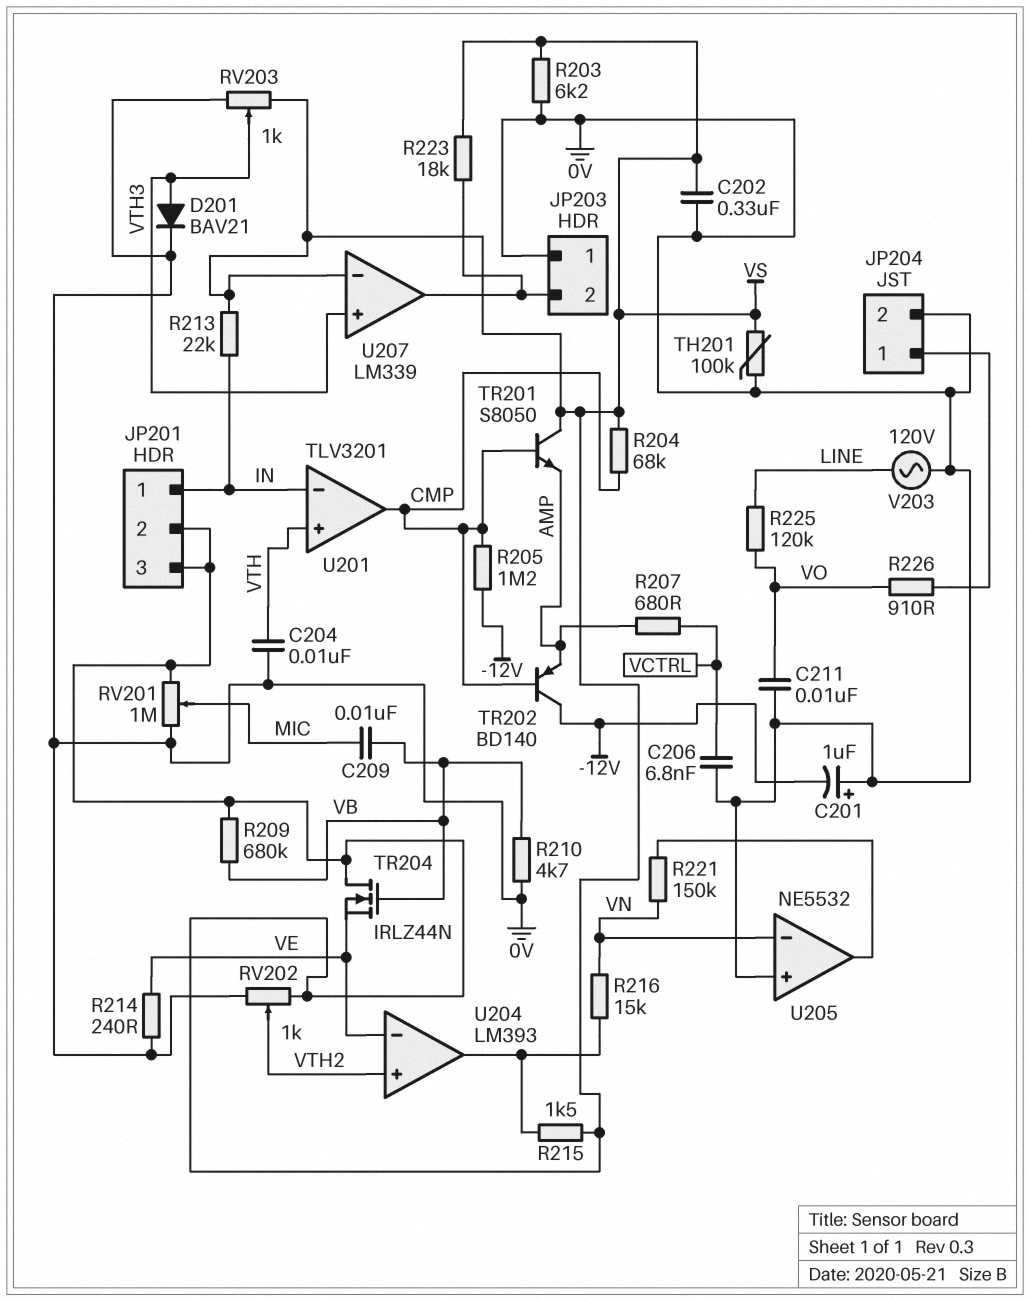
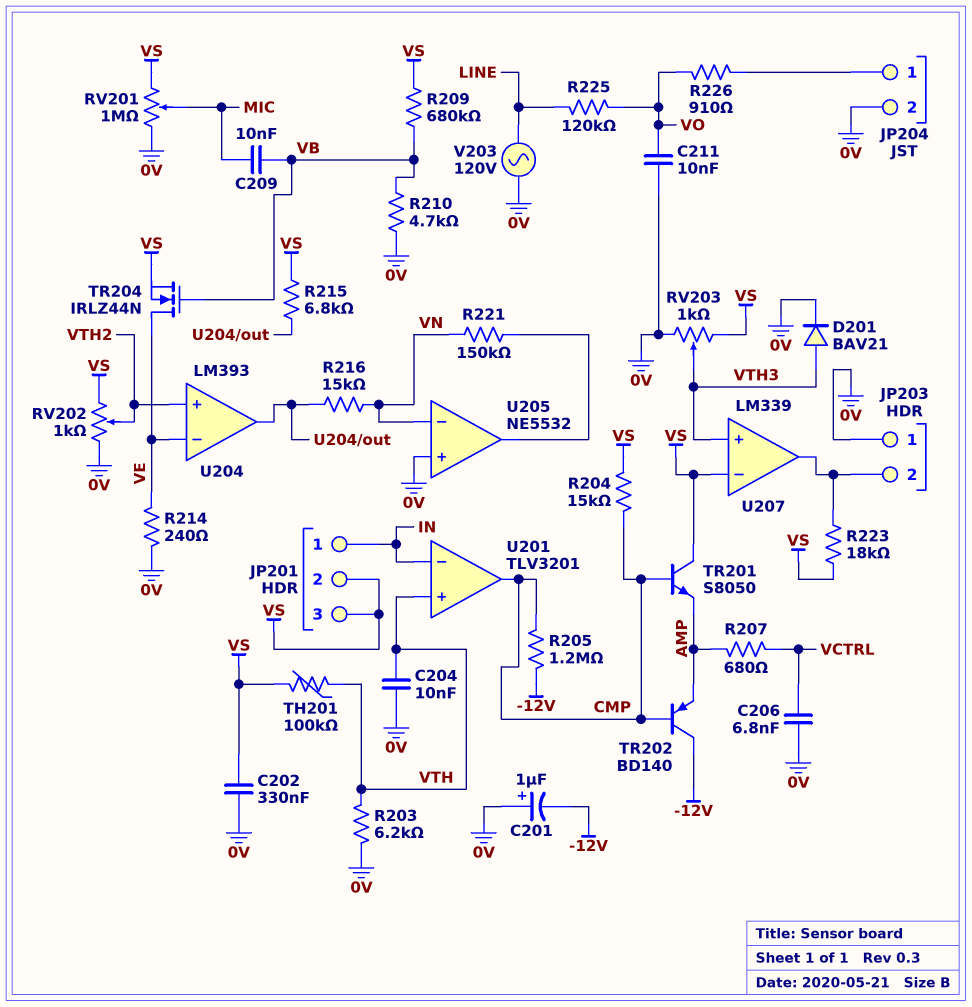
R203: 6.2k (0V, VS) -> 6.2k (0V, VTH)
R204: 68k (CMP, VS) -> 15k (CMP, VS)
R213: 22k (IN, VS) -> none
R215: 1.5k (U204/out, VS) -> 6.8k (U204/out, VS)
TH201: 100k (0V, VS) -> 100k (VS, VTH)
TR204: NMOS IRLZ44N (G VB, D VS, S VE) -> NMOS IRLZ44N (G VB, D VE, S VS)

